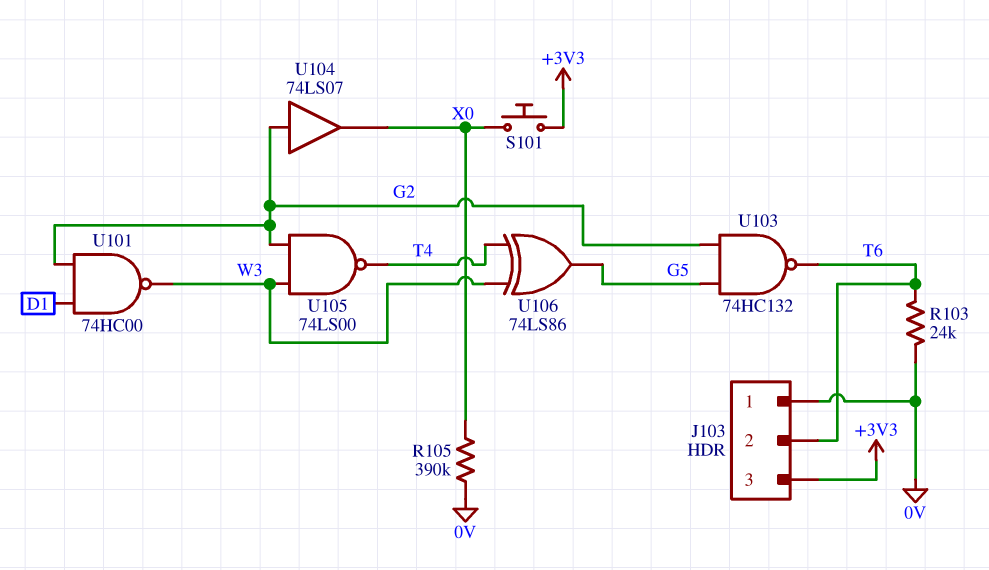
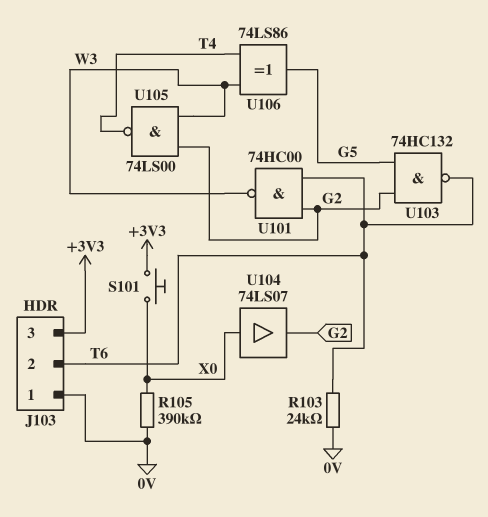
U101: NAND 74HC00 (in D1, in G2, out W3) -> NAND 74HC00 (in G2, in T6, out W3)
U104: buffer 74LS07 (in G2, out X0) -> buffer 74LS07 (in X0, out G2)

